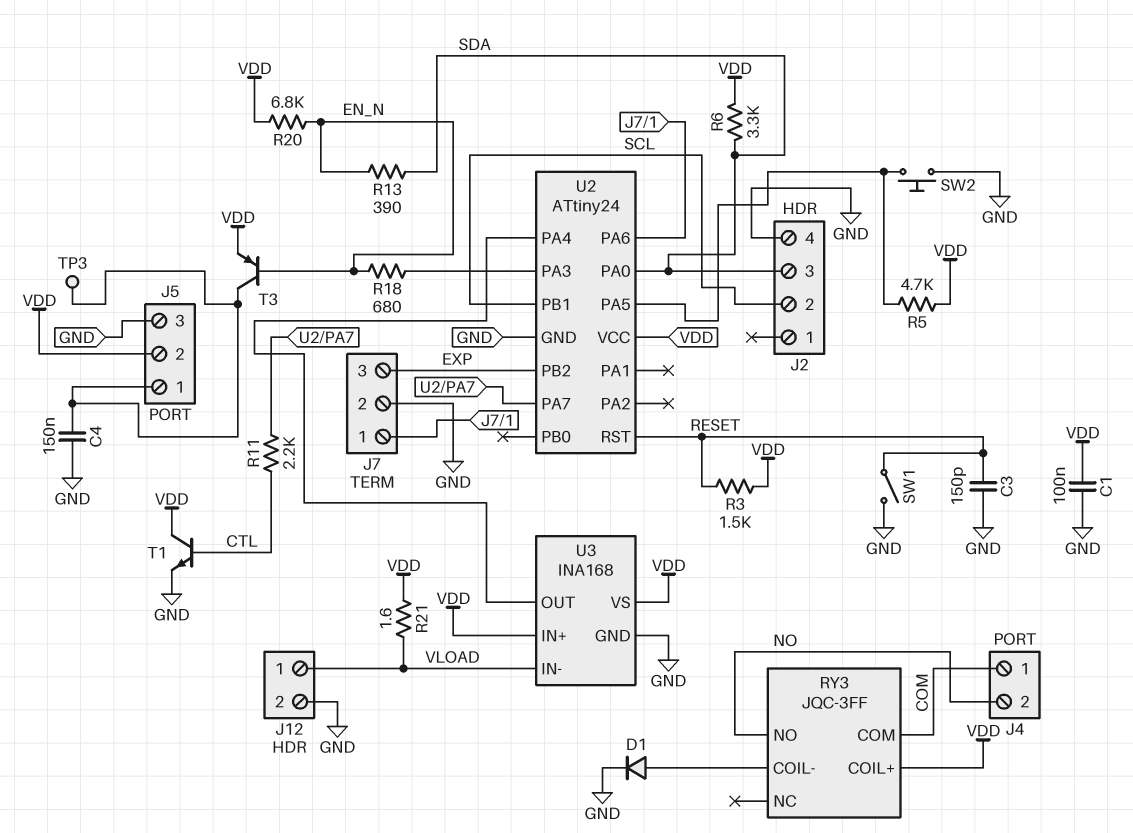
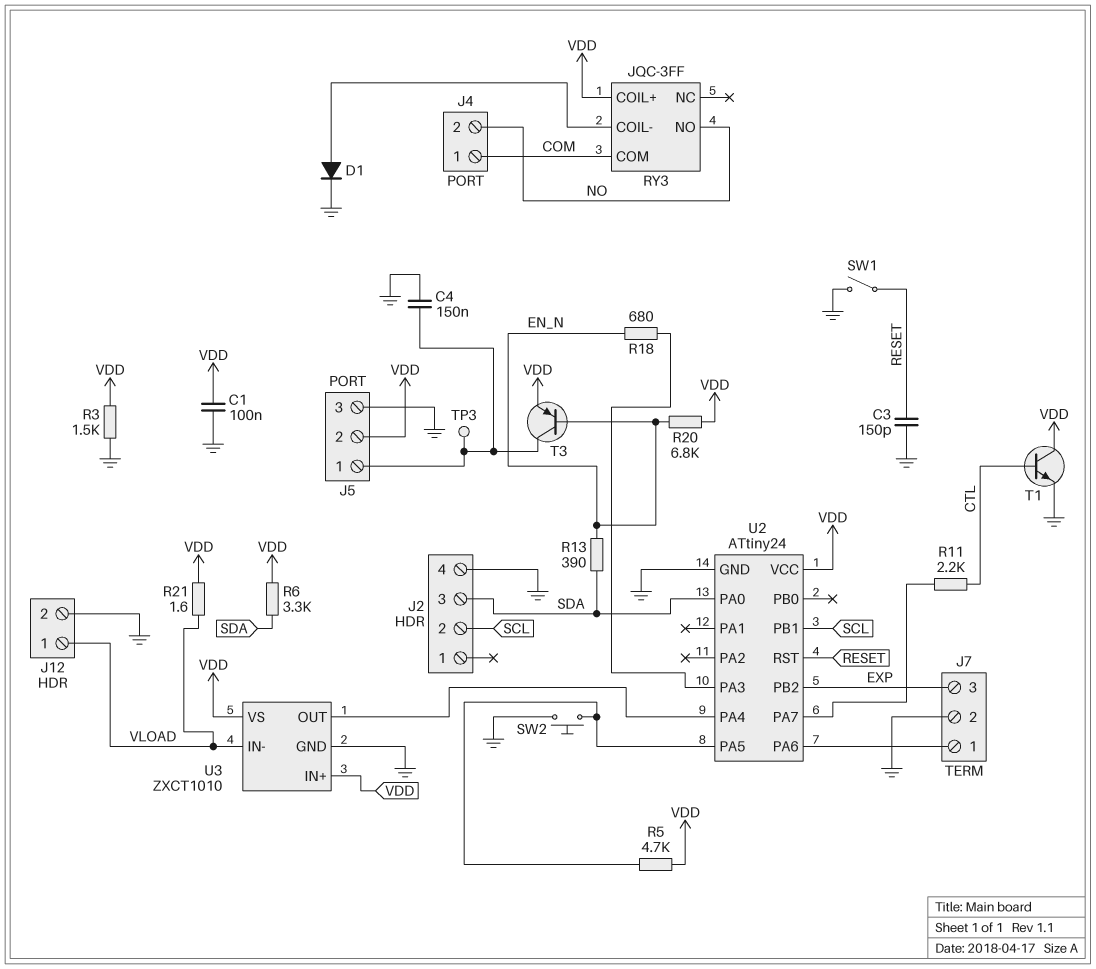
R3: 1.5k (RESET, VDD) -> 1.5k (GND, VDD)
U3: INA168 -> ZXCT1010

